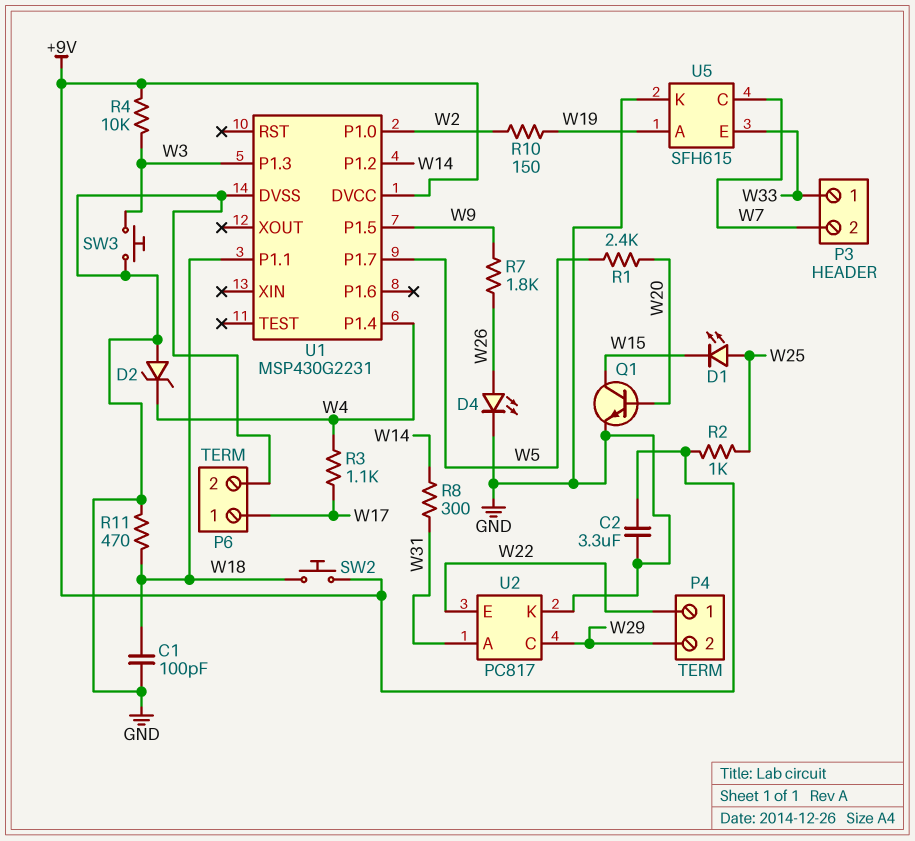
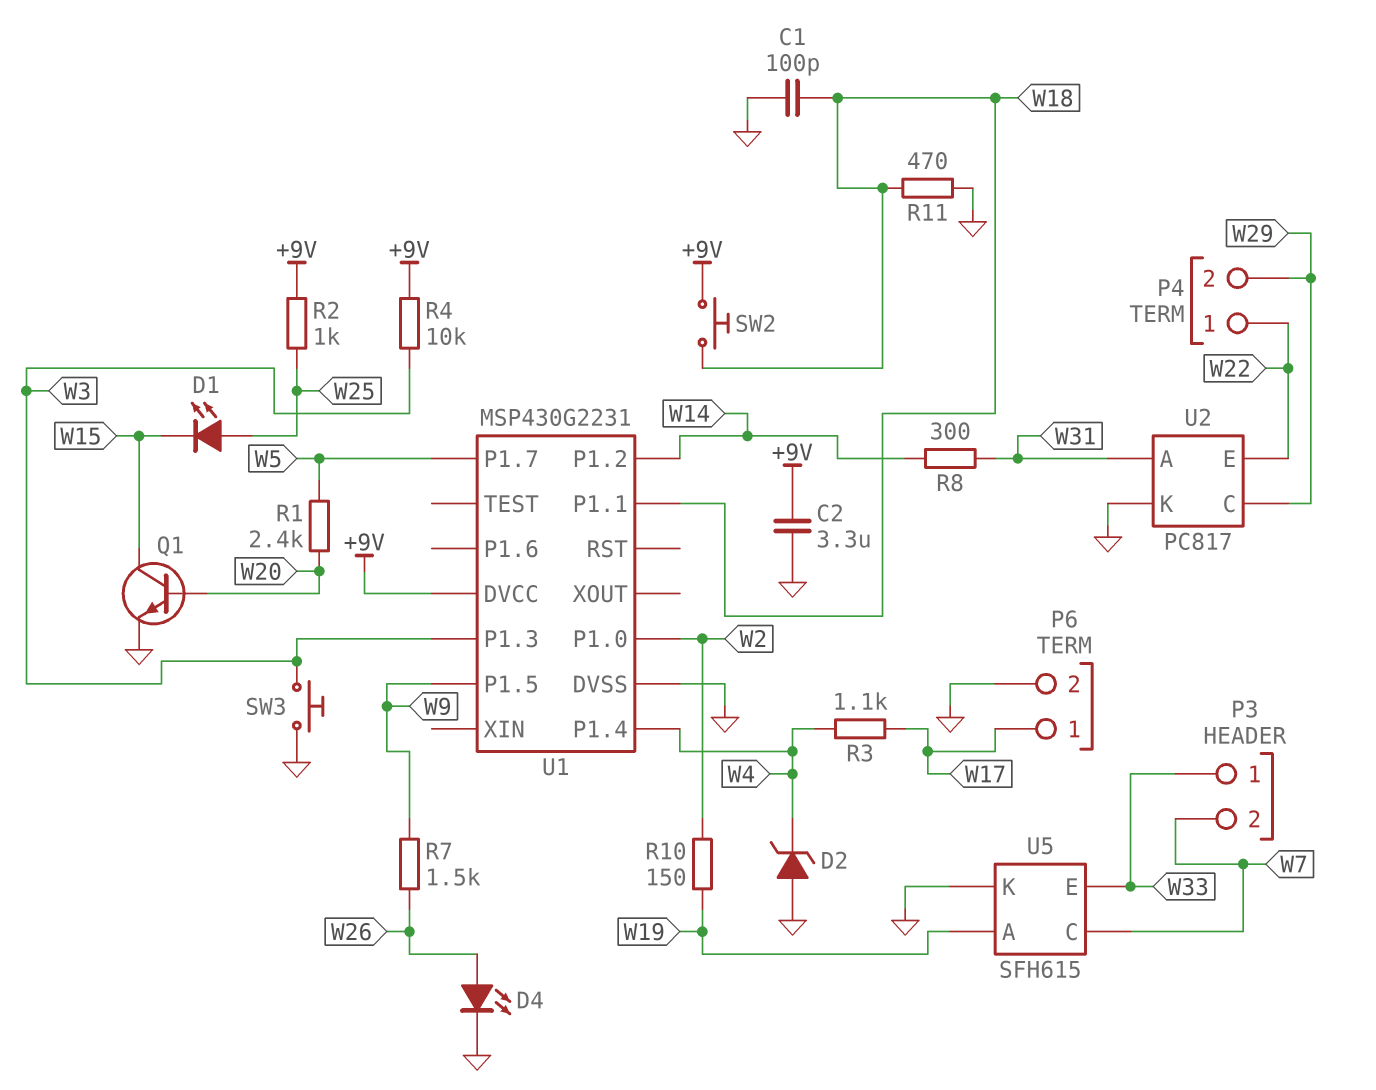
R7: 1.8k (W9, W26) -> 1.5k (W9, W26)

